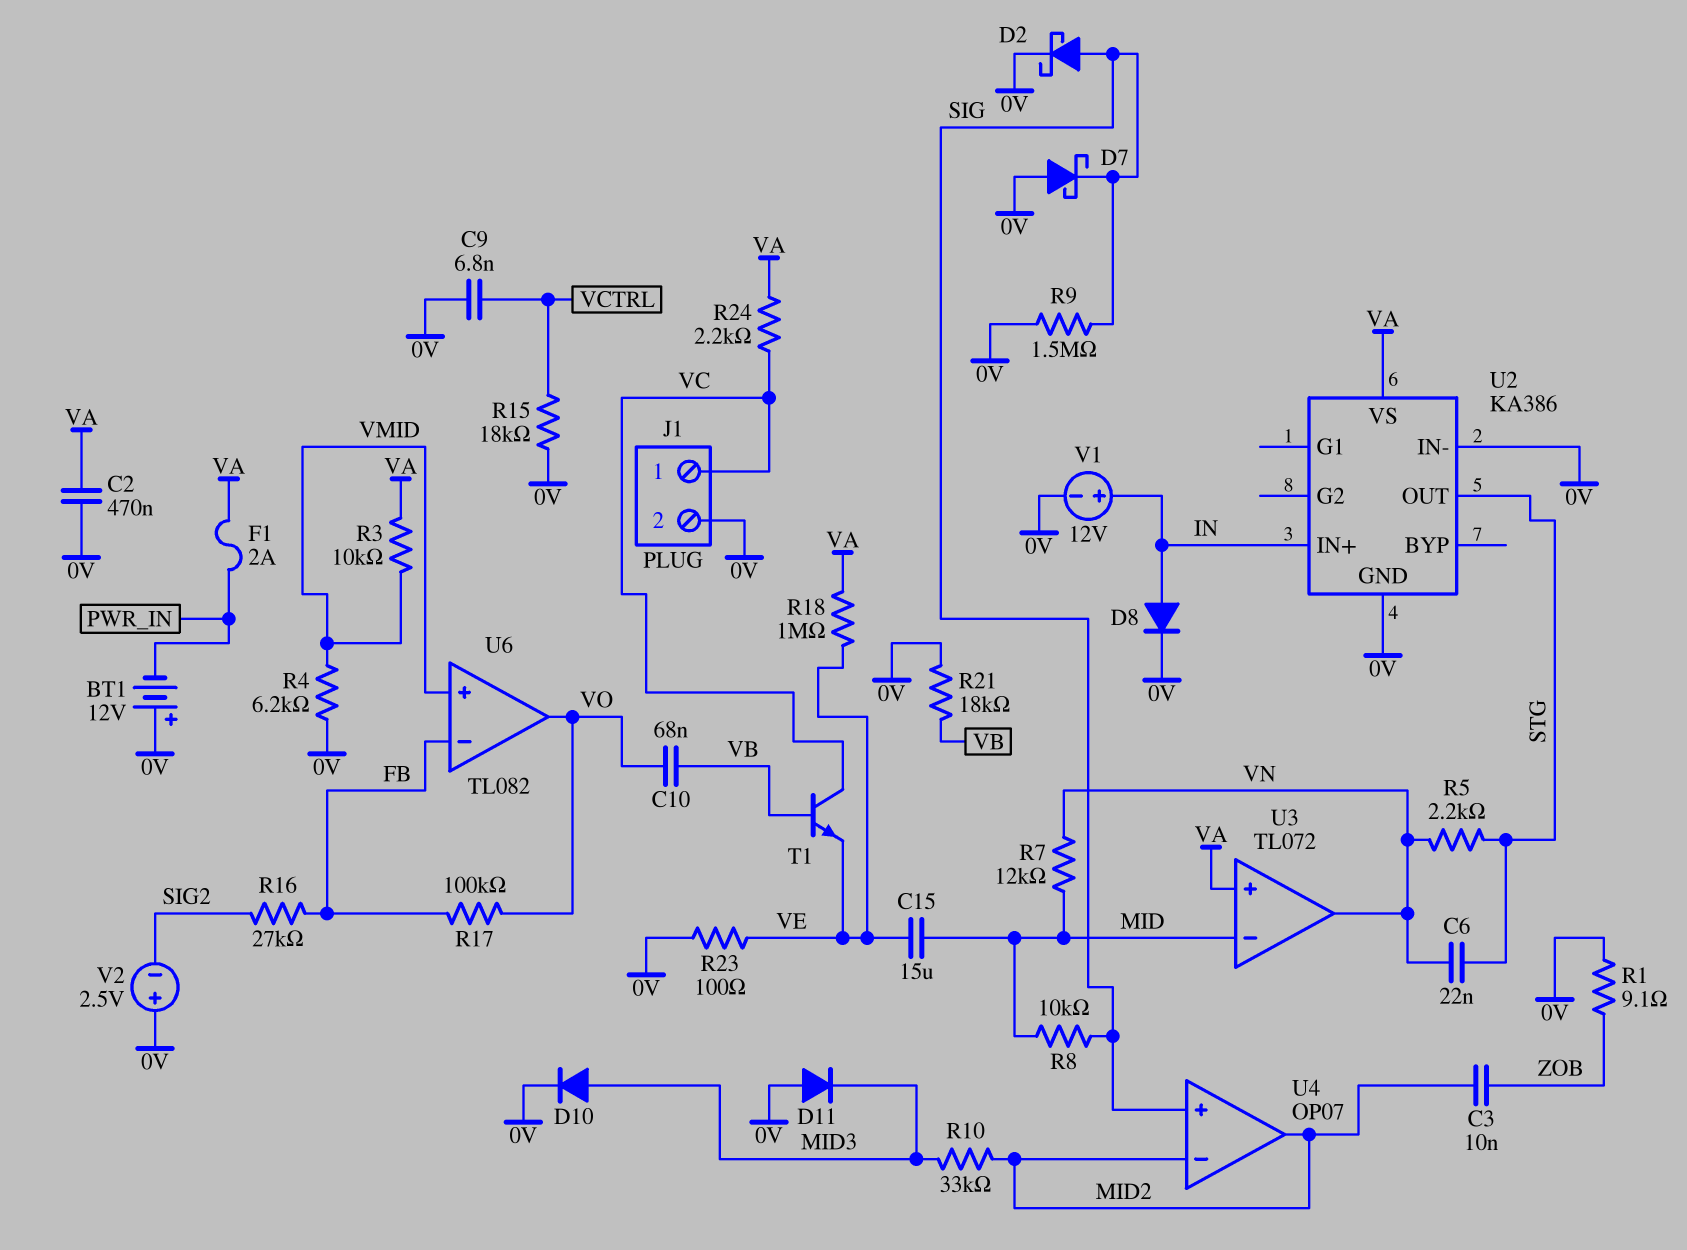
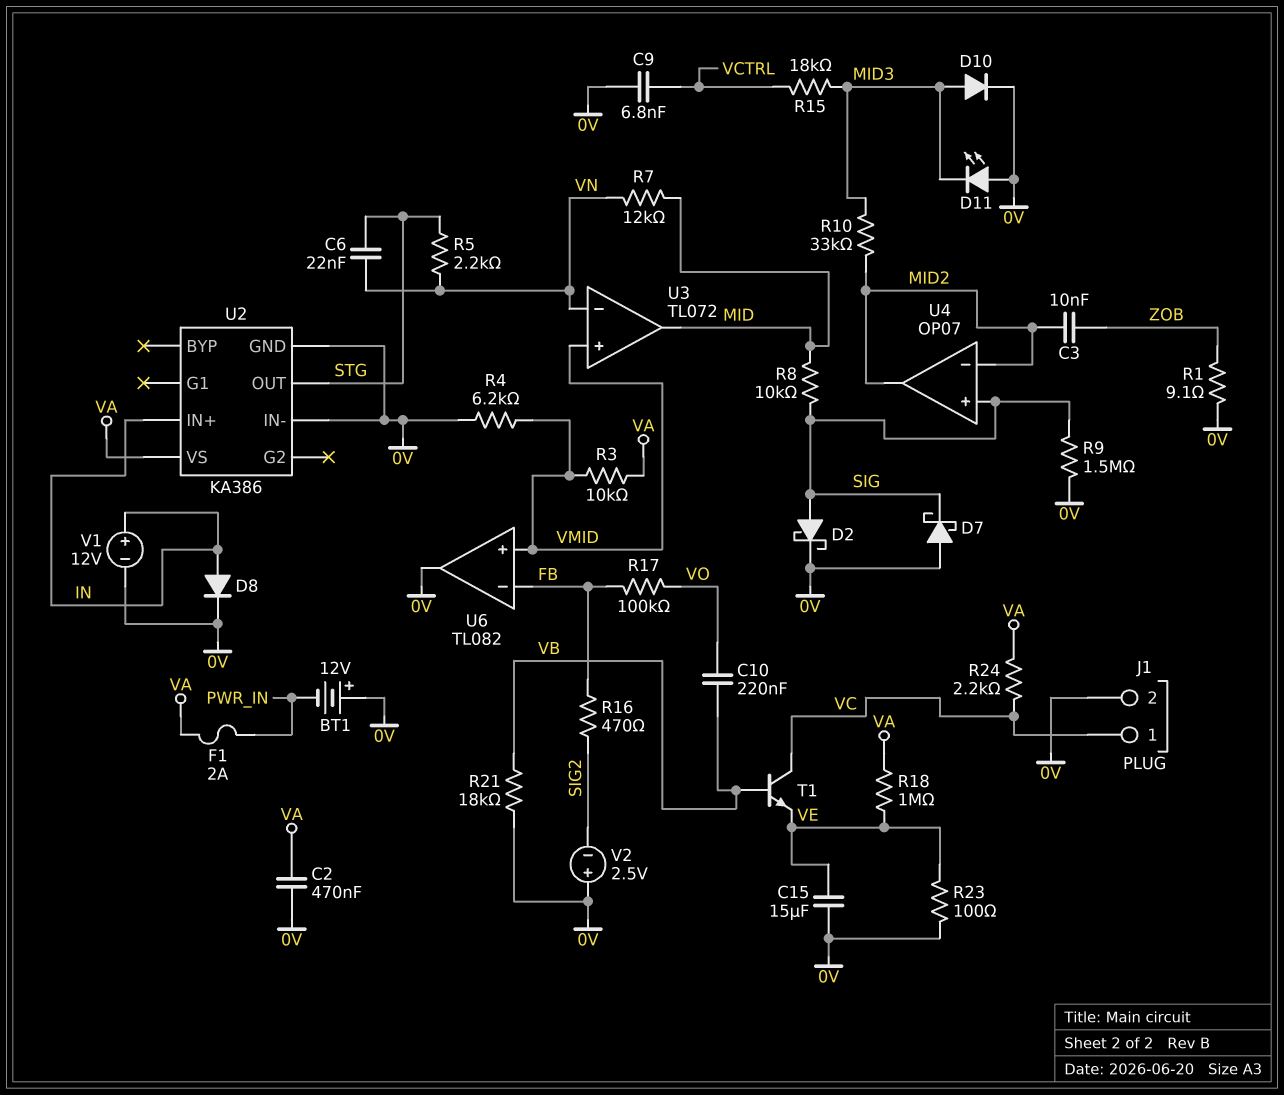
C10: 68nF (VB, VO) -> 220nF (VB, VO)
C15: 15uF (MID, VE) -> 15uF (0V, VE)
D11: diode (A 0V, K MID3) -> LED (A 0V, K MID3)
R15: 18k (0V, VCTRL) -> 18k (MID3, VCTRL)
R16: 27k (FB, SIG2) -> 470 (FB, SIG2)
U3 pin in+: VA -> VMID
U3 pin in-: MID -> VN
U3 pin out: VN -> MID
U6 pin out: VO -> 0V

